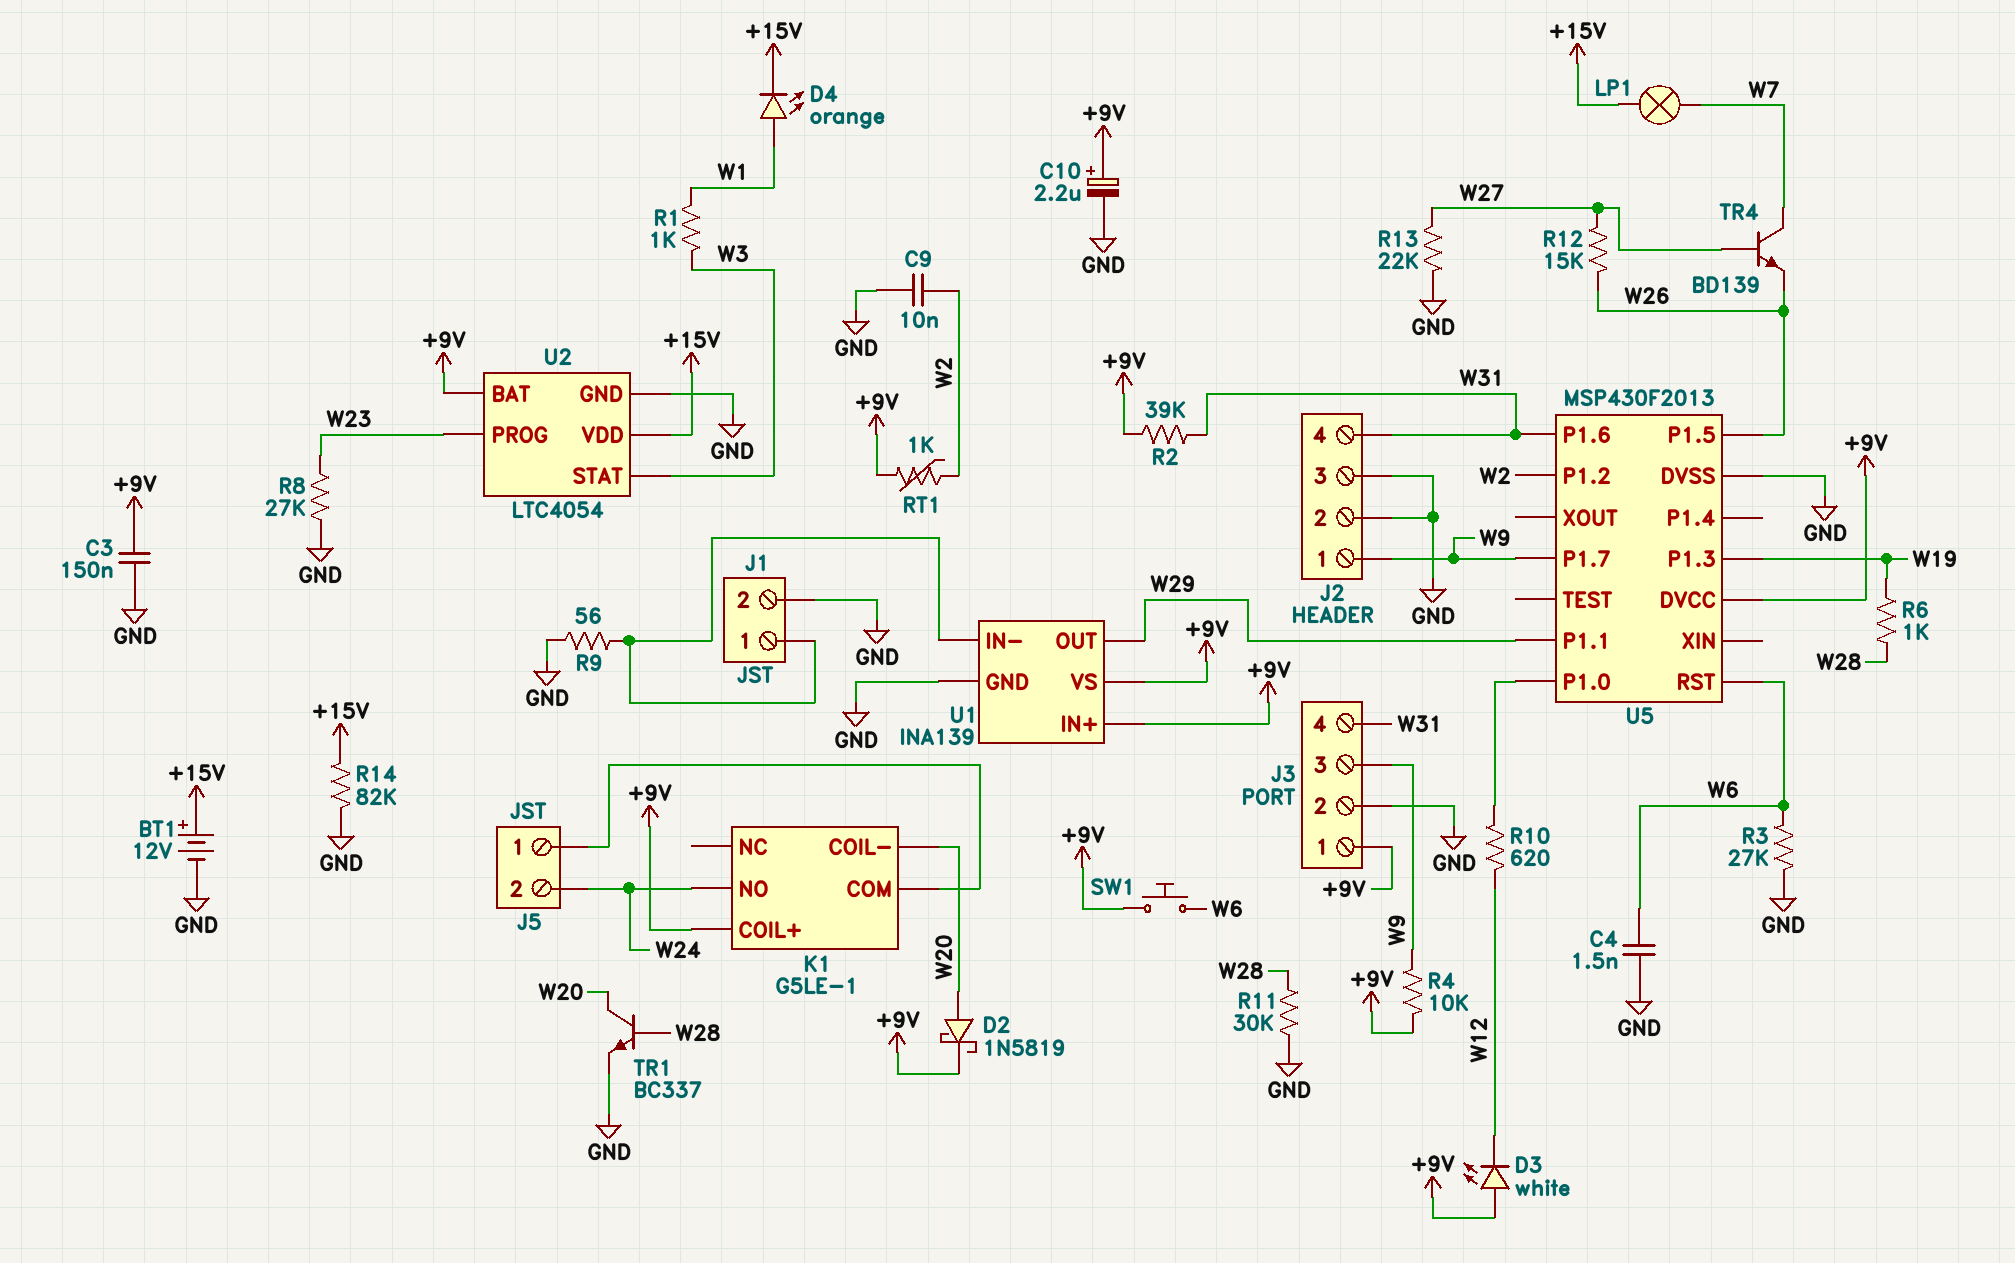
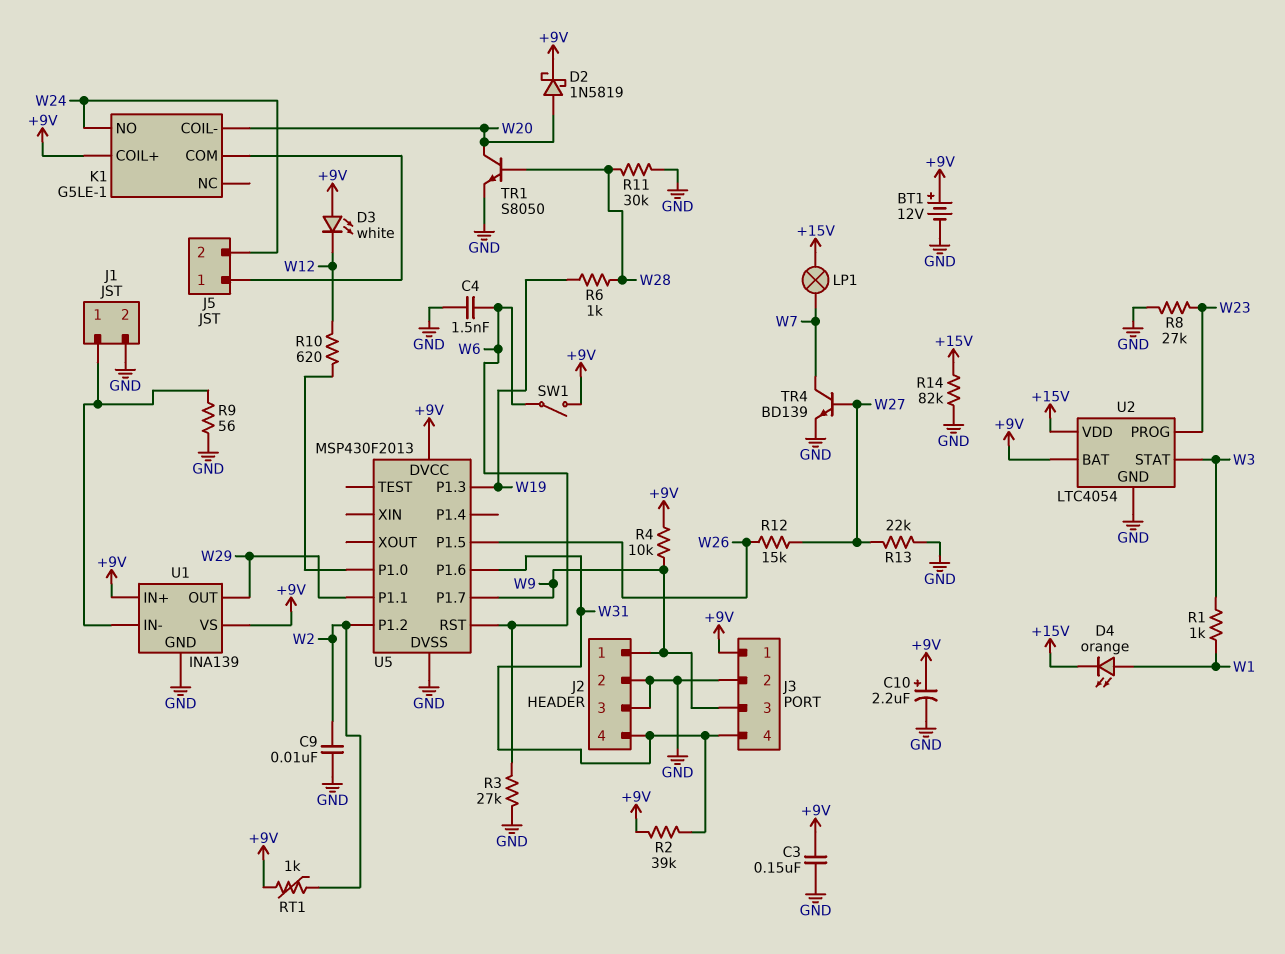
BT1: 12V (plus +15V, minus GND) -> 12V (plus +9V, minus GND)
SW1: button (+9V, W6) -> switch (+9V, W6)
TR1: NPN BC337 (B W28, C W20, E GND) -> NPN S8050 (B W28, C W20, E GND)
TR4: NPN BD139 (B W27, C W7, E W26) -> NPN BD139 (B W27, C W7, E GND)

